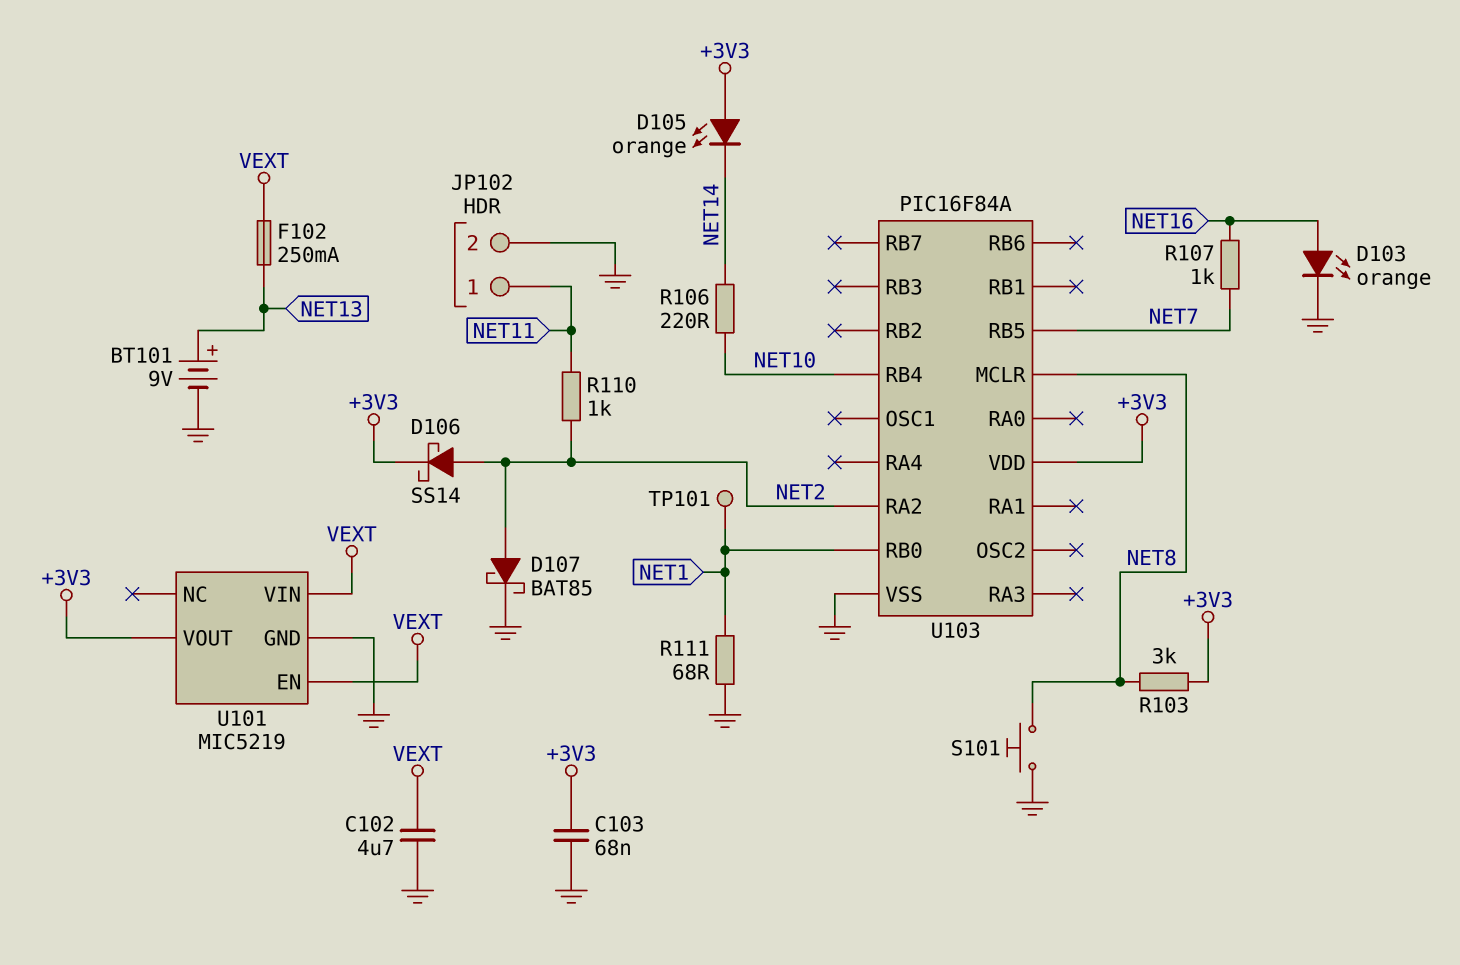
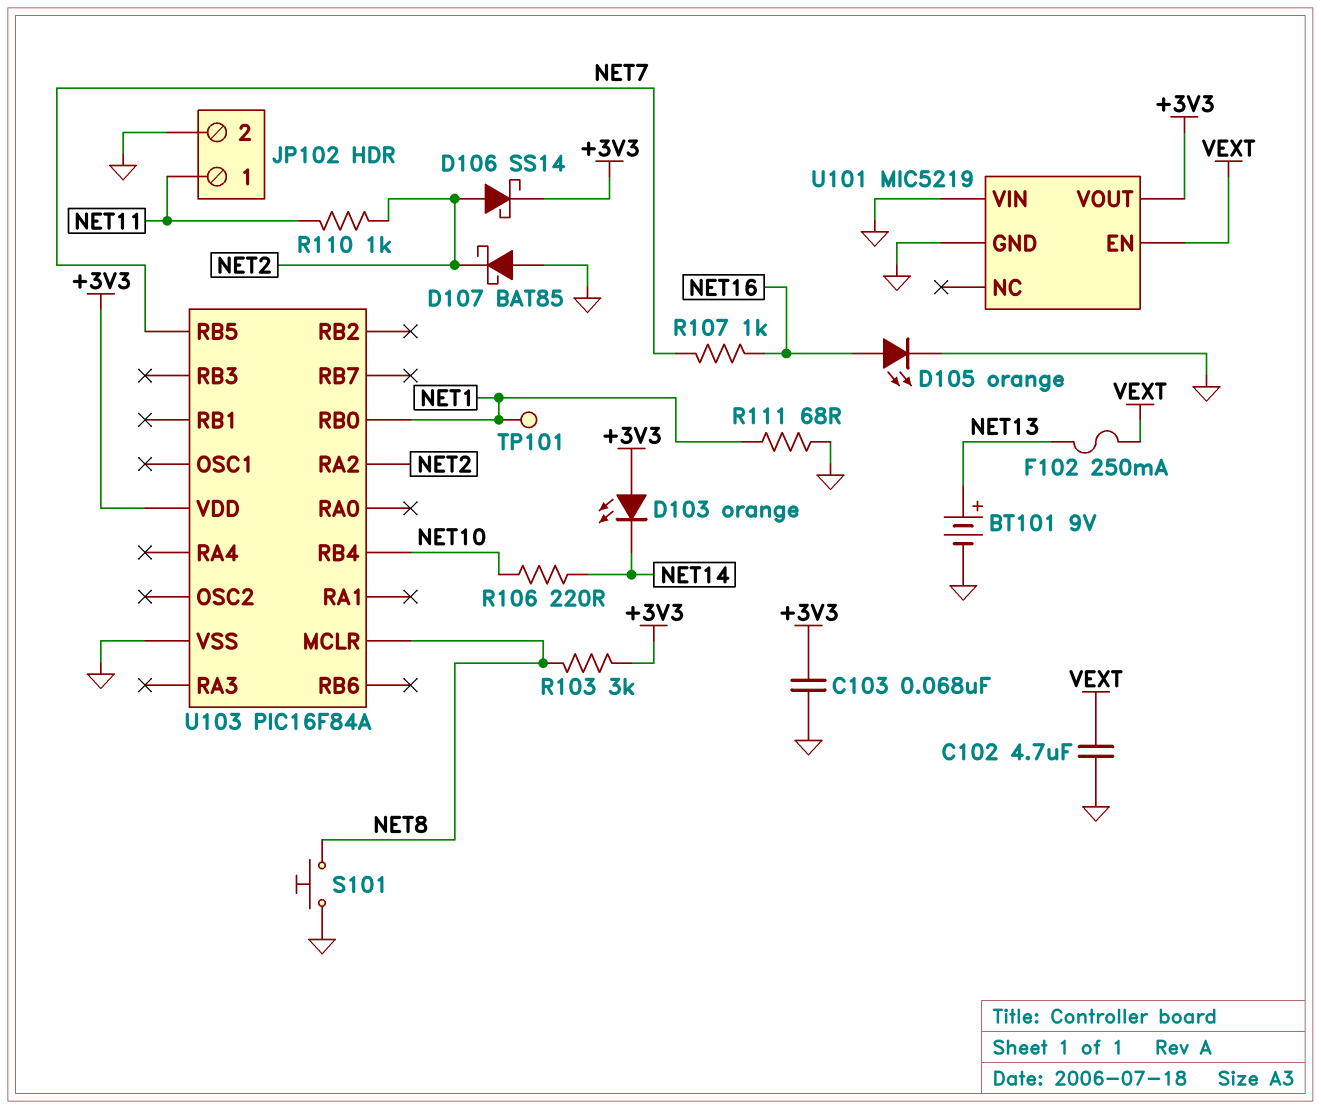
D103: LED orange (A NET16, K GND) -> LED orange (A +3V3, K NET14)
D105: LED orange (A +3V3, K NET14) -> LED orange (A NET16, K GND)
D107: schottky BAT85 (A NET2, K GND) -> schottky BAT85 (A GND, K NET2)
U101 pin VIN: VEXT -> GND

